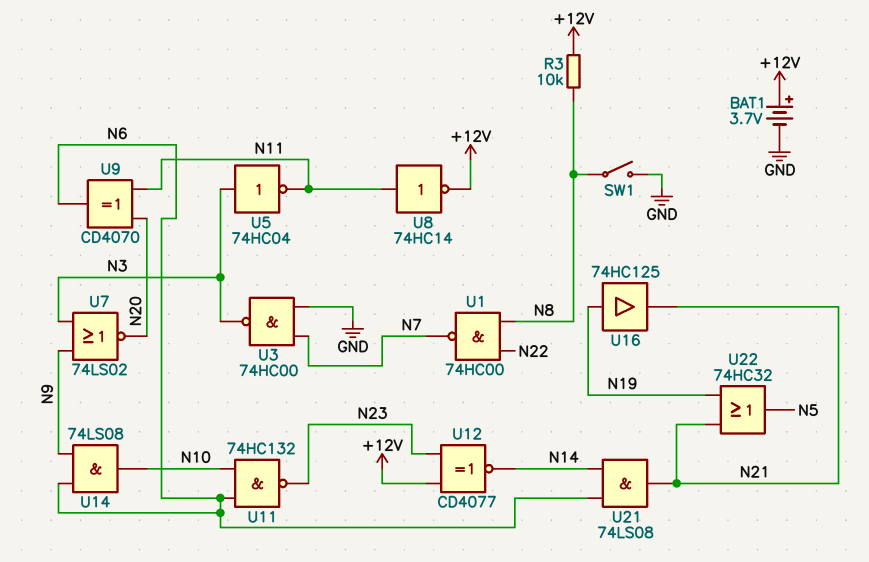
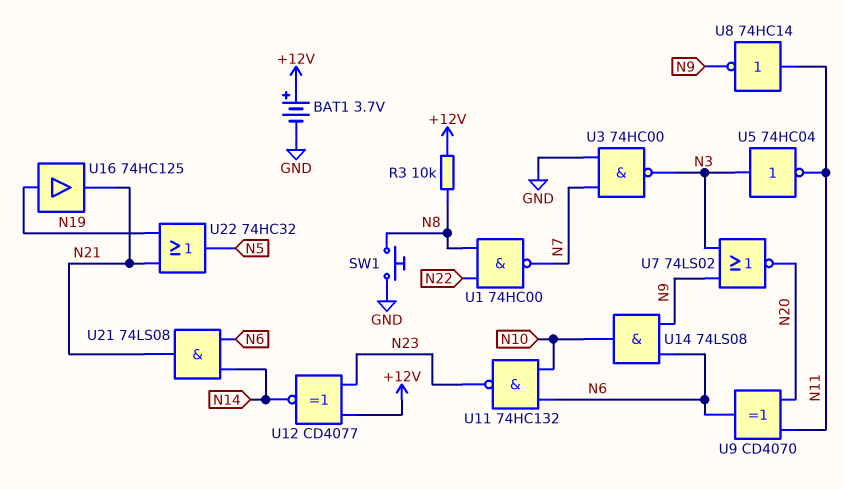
SW1: switch (GND, N8) -> button (GND, N8)
U8: NOT 74HC14 (in N11, out +12V) -> NOT 74HC14 (in N11, out N9)

